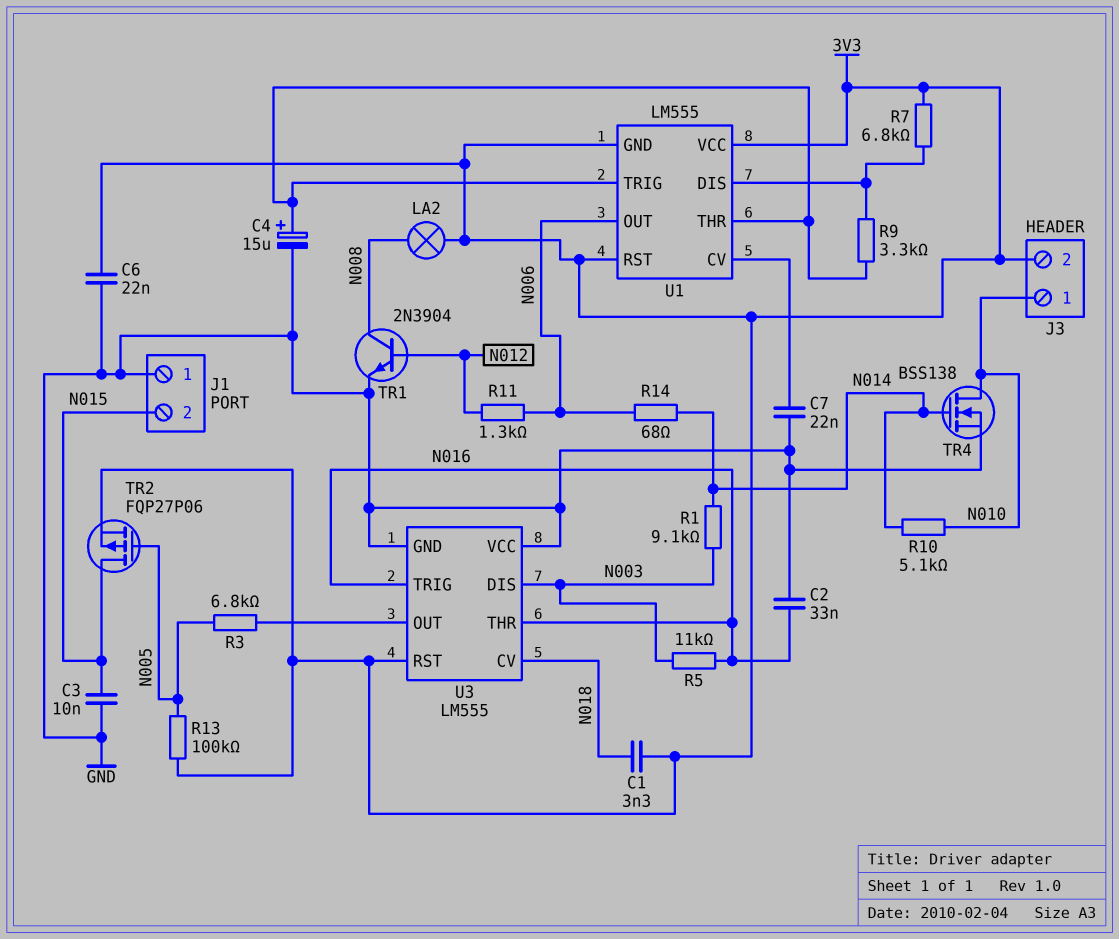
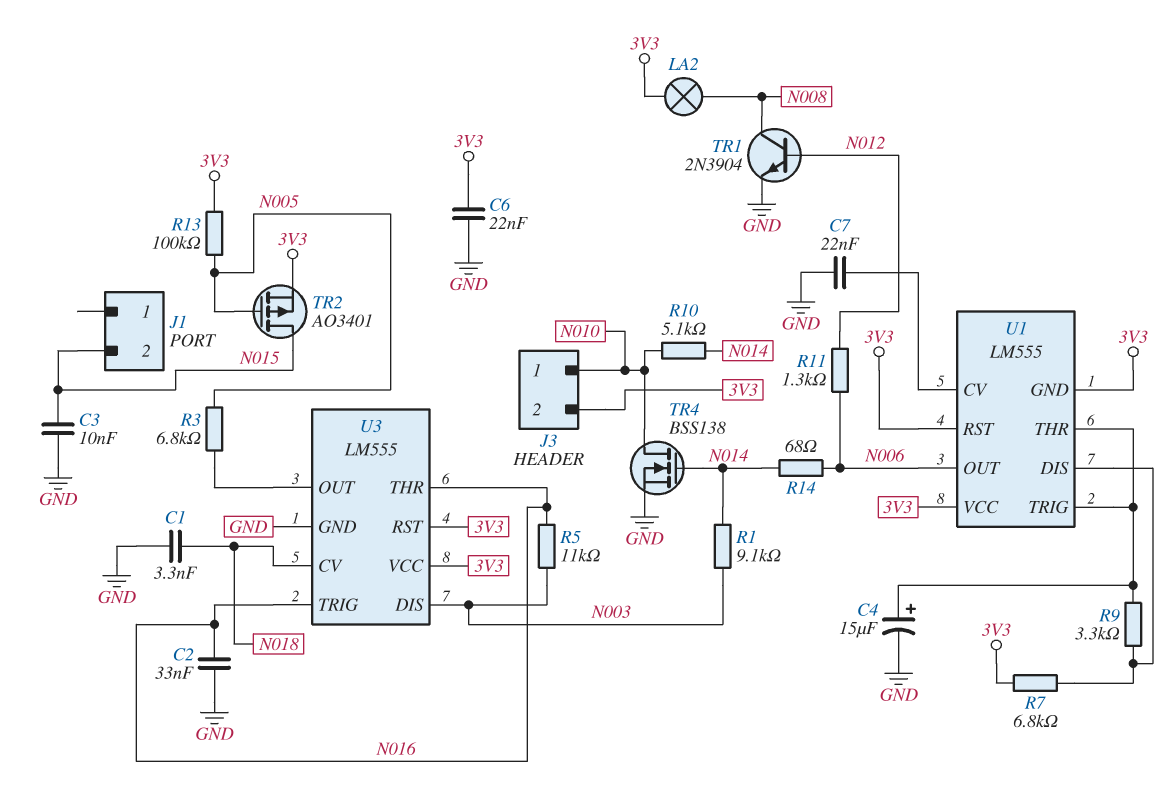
C1: 3.3nF (3V3, N018) -> 3.3nF (GND, N018)
J1 pin 1: GND -> none
TR2: PMOS FQP27P06 (G N005, D N015, S 3V3) -> PMOS AO3401 (G N005, D N015, S 3V3)
U3 pin VCC: GND -> 3V3

